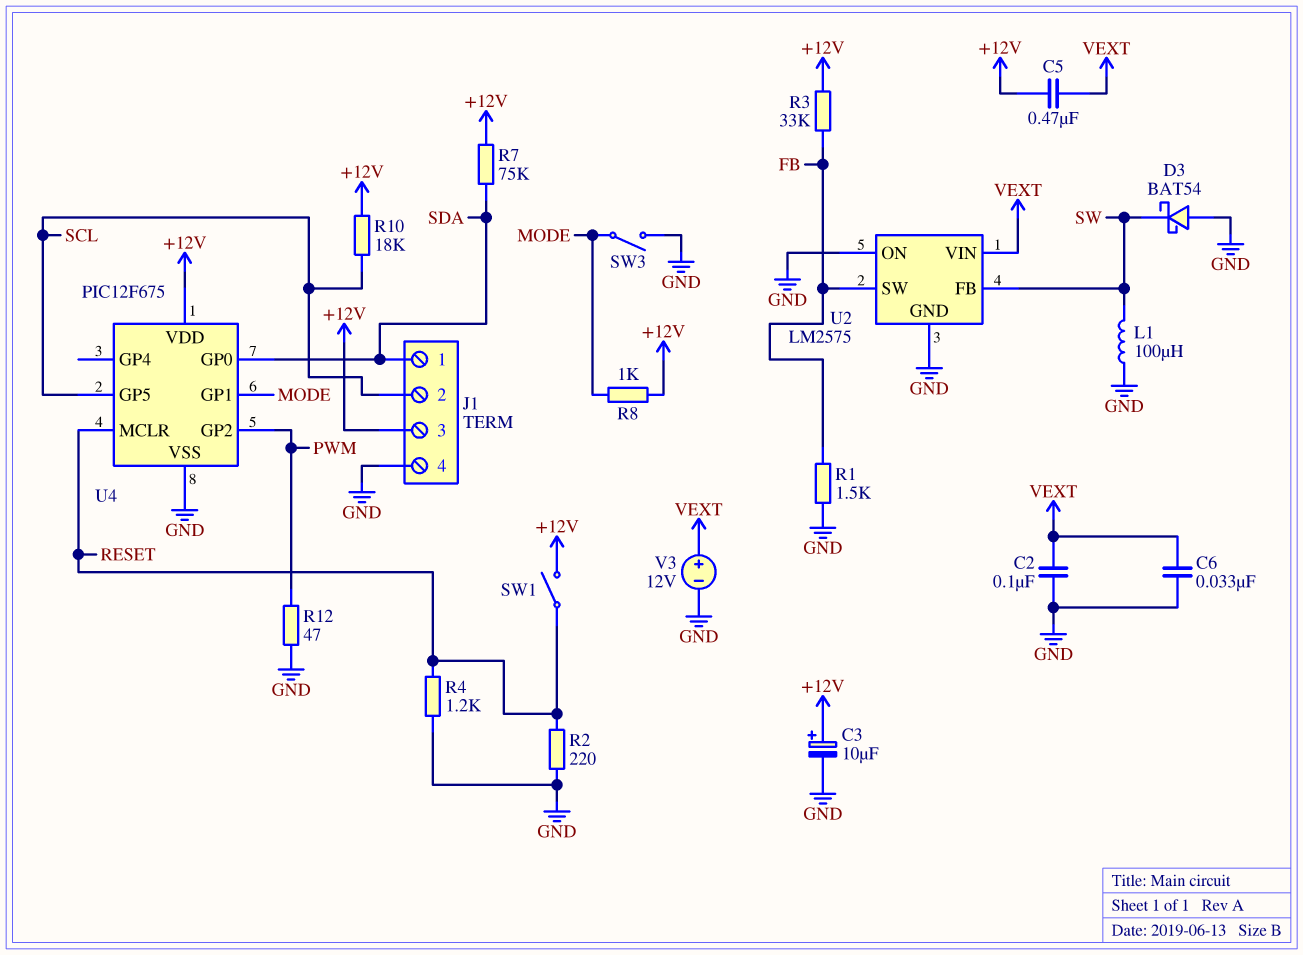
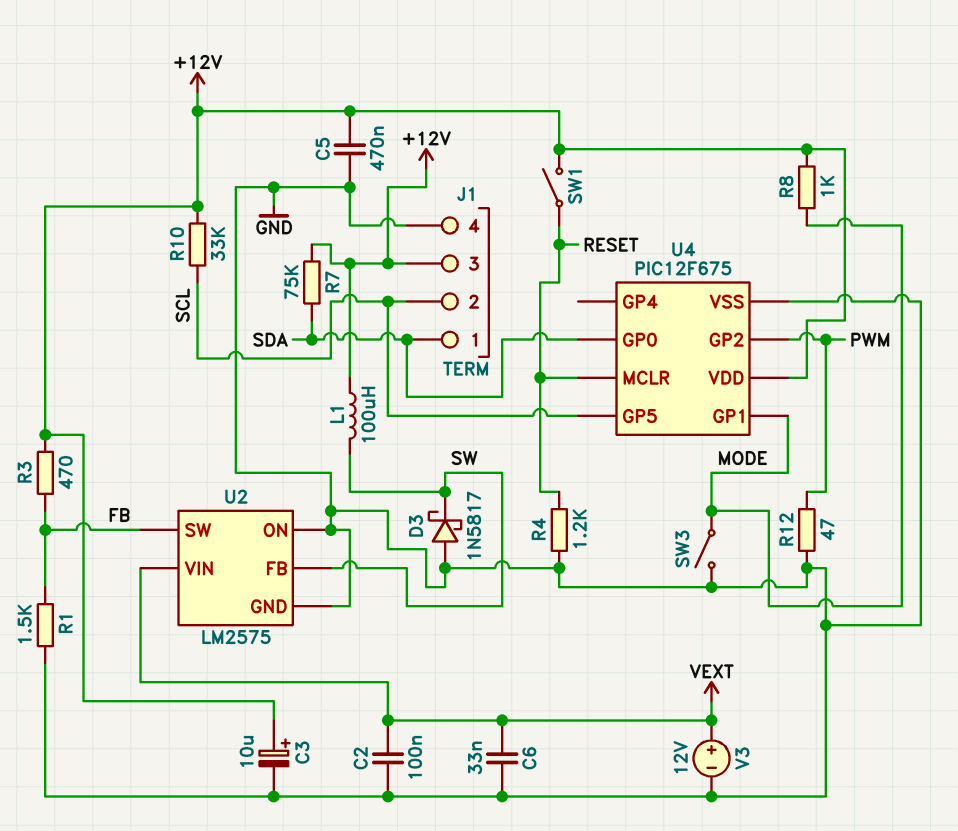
C5: 470nF (+12V, VEXT) -> 470nF (+12V, GND)
D3: schottky BAT54 (A GND, K SW) -> schottky 1N5817 (A GND, K SW)
L1: 100uH (GND, SW) -> 100uH (+12V, SW)
R2: 220 (GND, RESET) -> none
R3: 33k (+12V, FB) -> 470 (+12V, FB)
R10: 18k (+12V, SCL) -> 33k (+12V, SCL)

